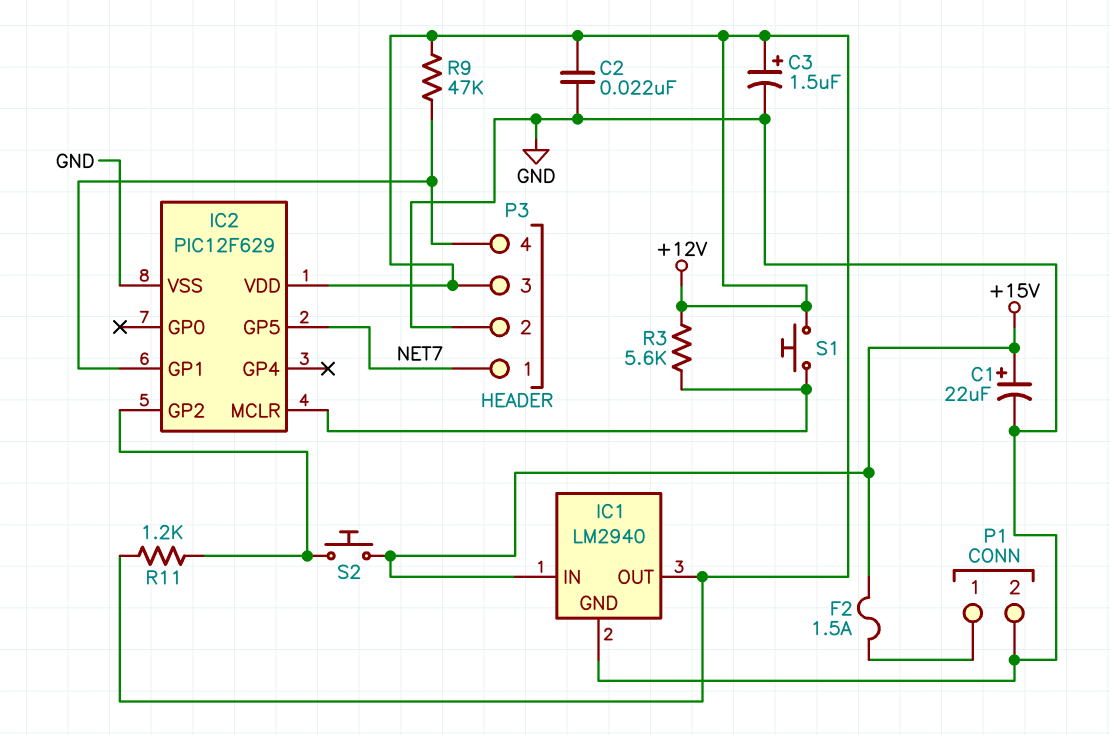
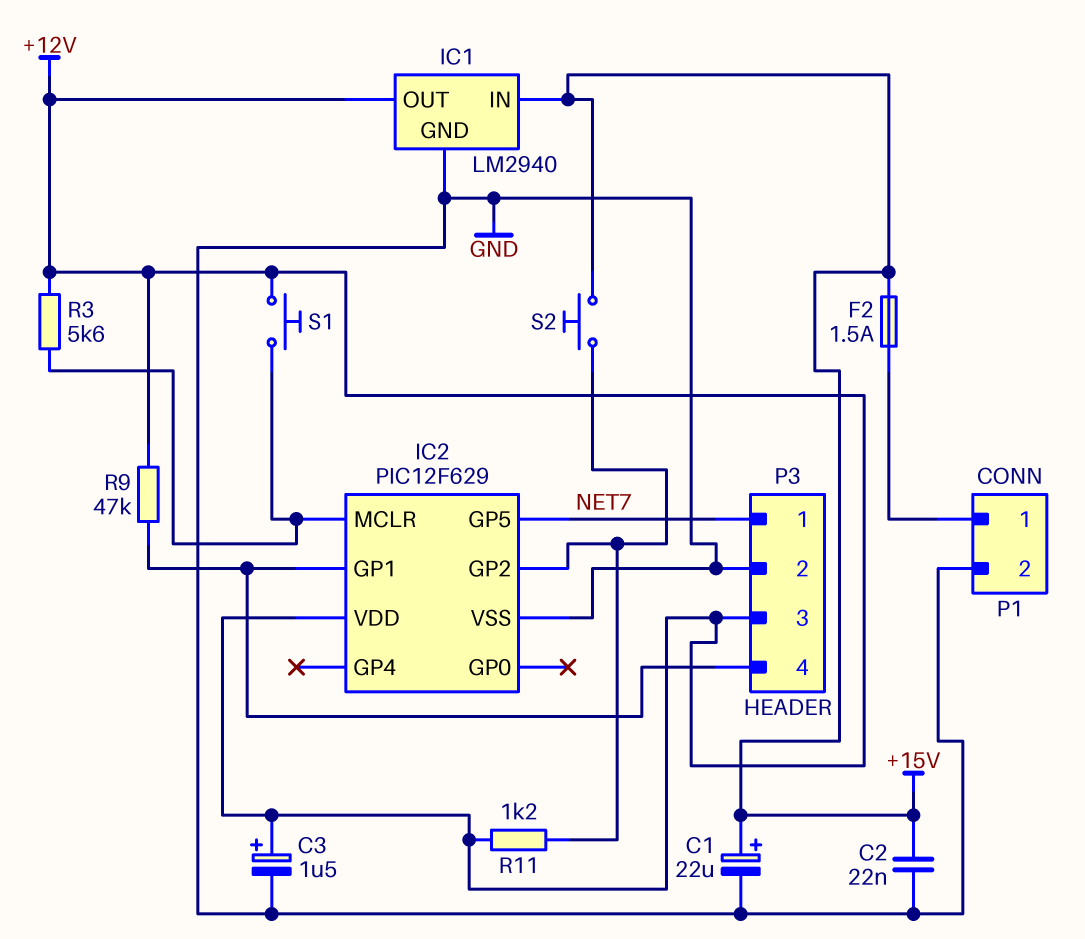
C2: 22nF (+12V, GND) -> 22nF (+15V, GND)

